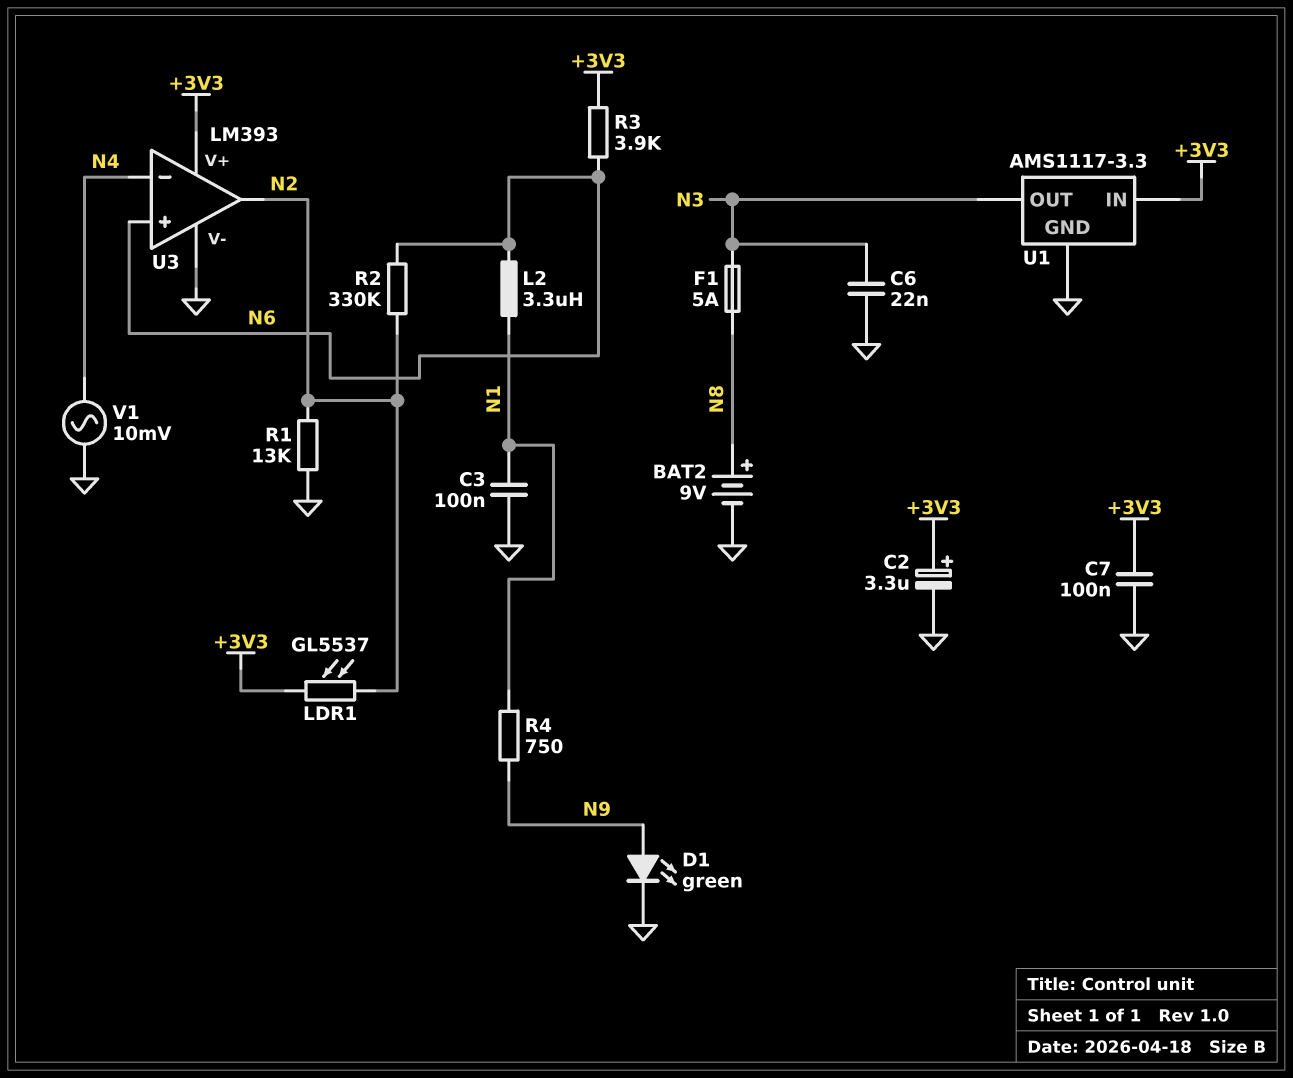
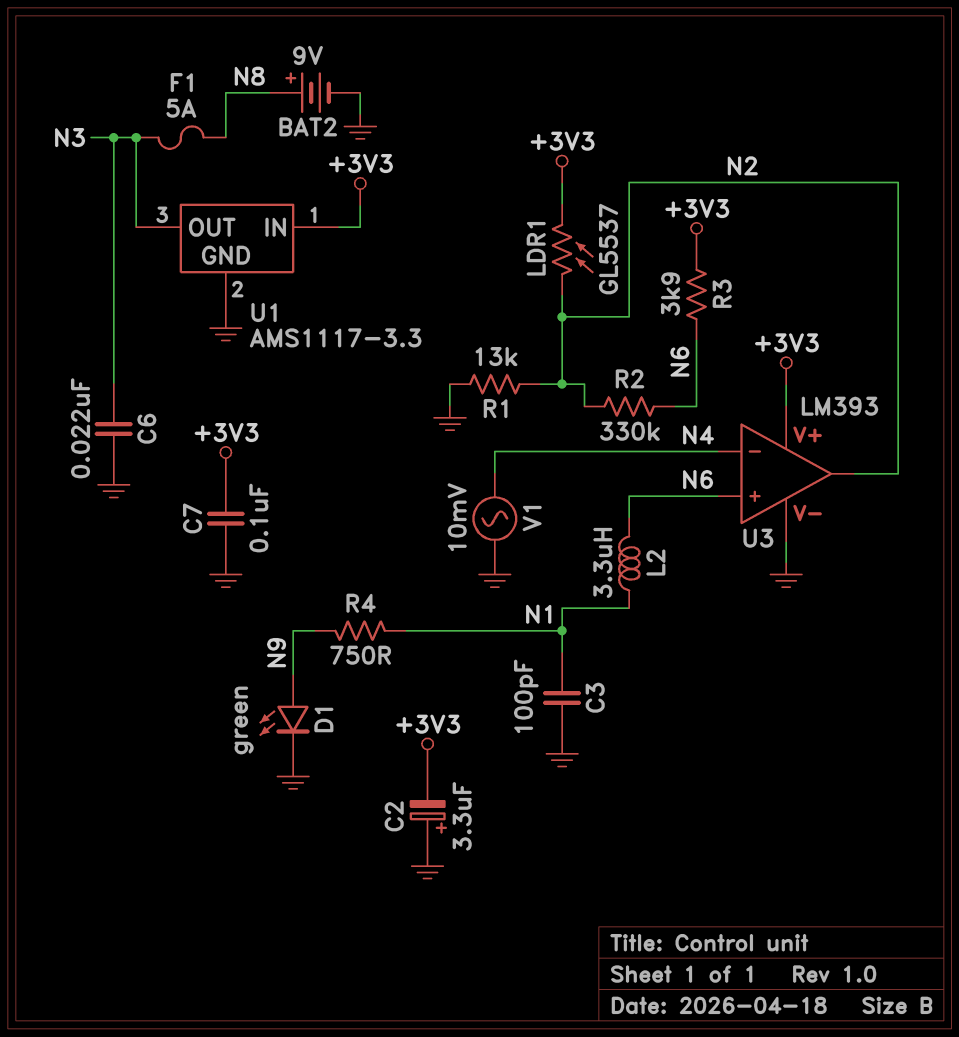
C2: 3.3uF (plus +3V3, minus GND) -> 3.3uF (plus GND, minus +3V3)
C3: 100nF (GND, N1) -> 100pF (GND, N1)

